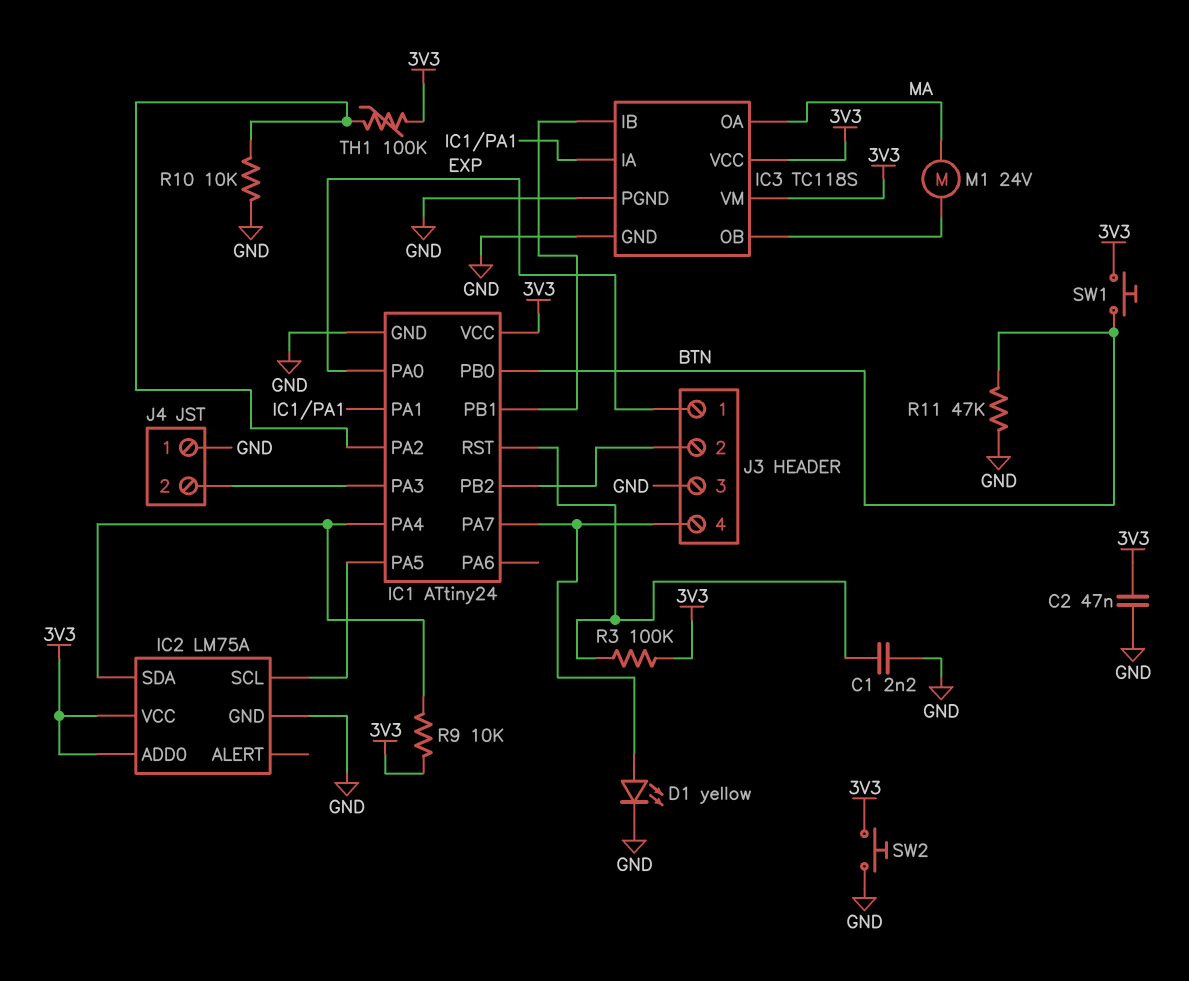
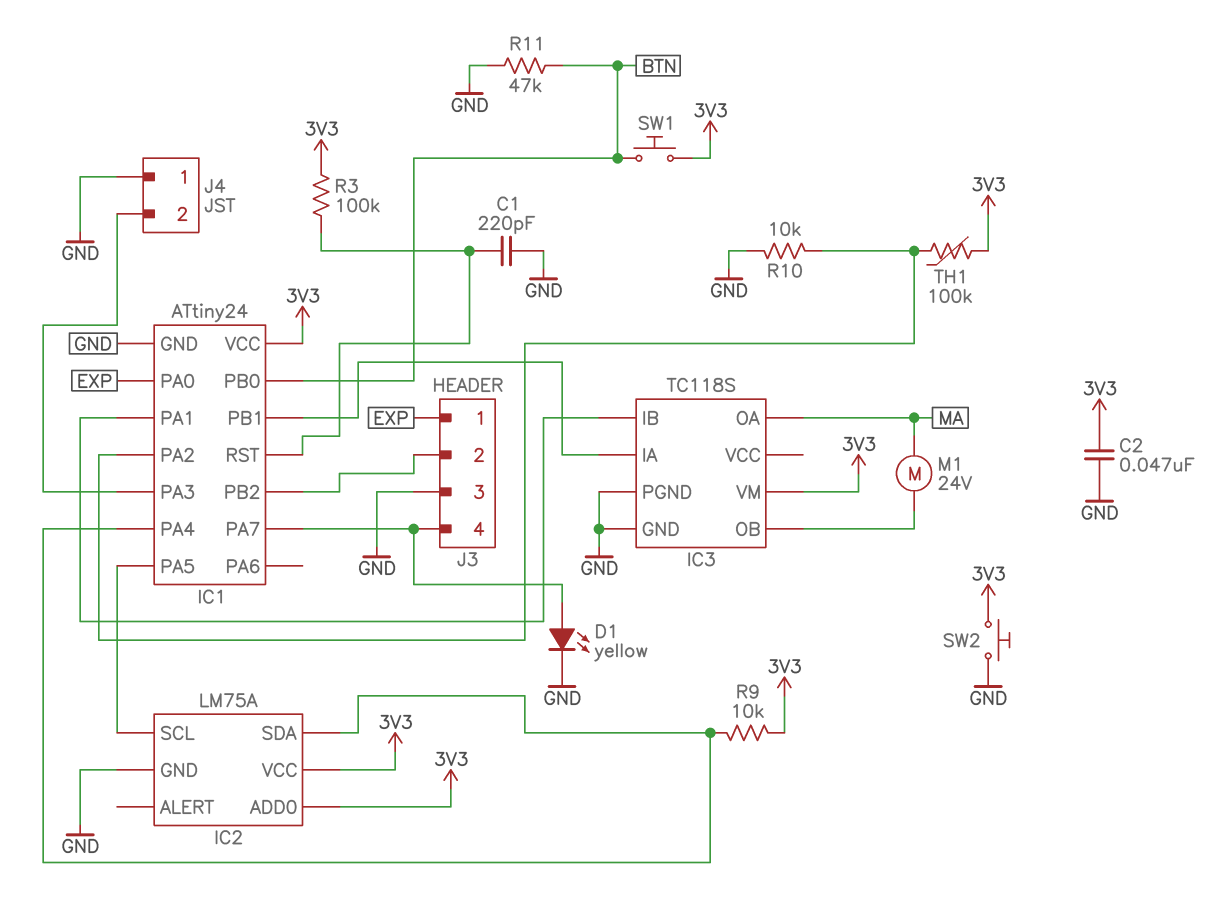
C1: 2.2nF (GND, IC1/RST) -> 220pF (GND, IC1/RST)
IC3 pin IA: IC1/PA1 -> IC1/PB1
IC3 pin IB: IC1/PB1 -> IC1/PA1
IC3 pin VCC: 3V3 -> none

